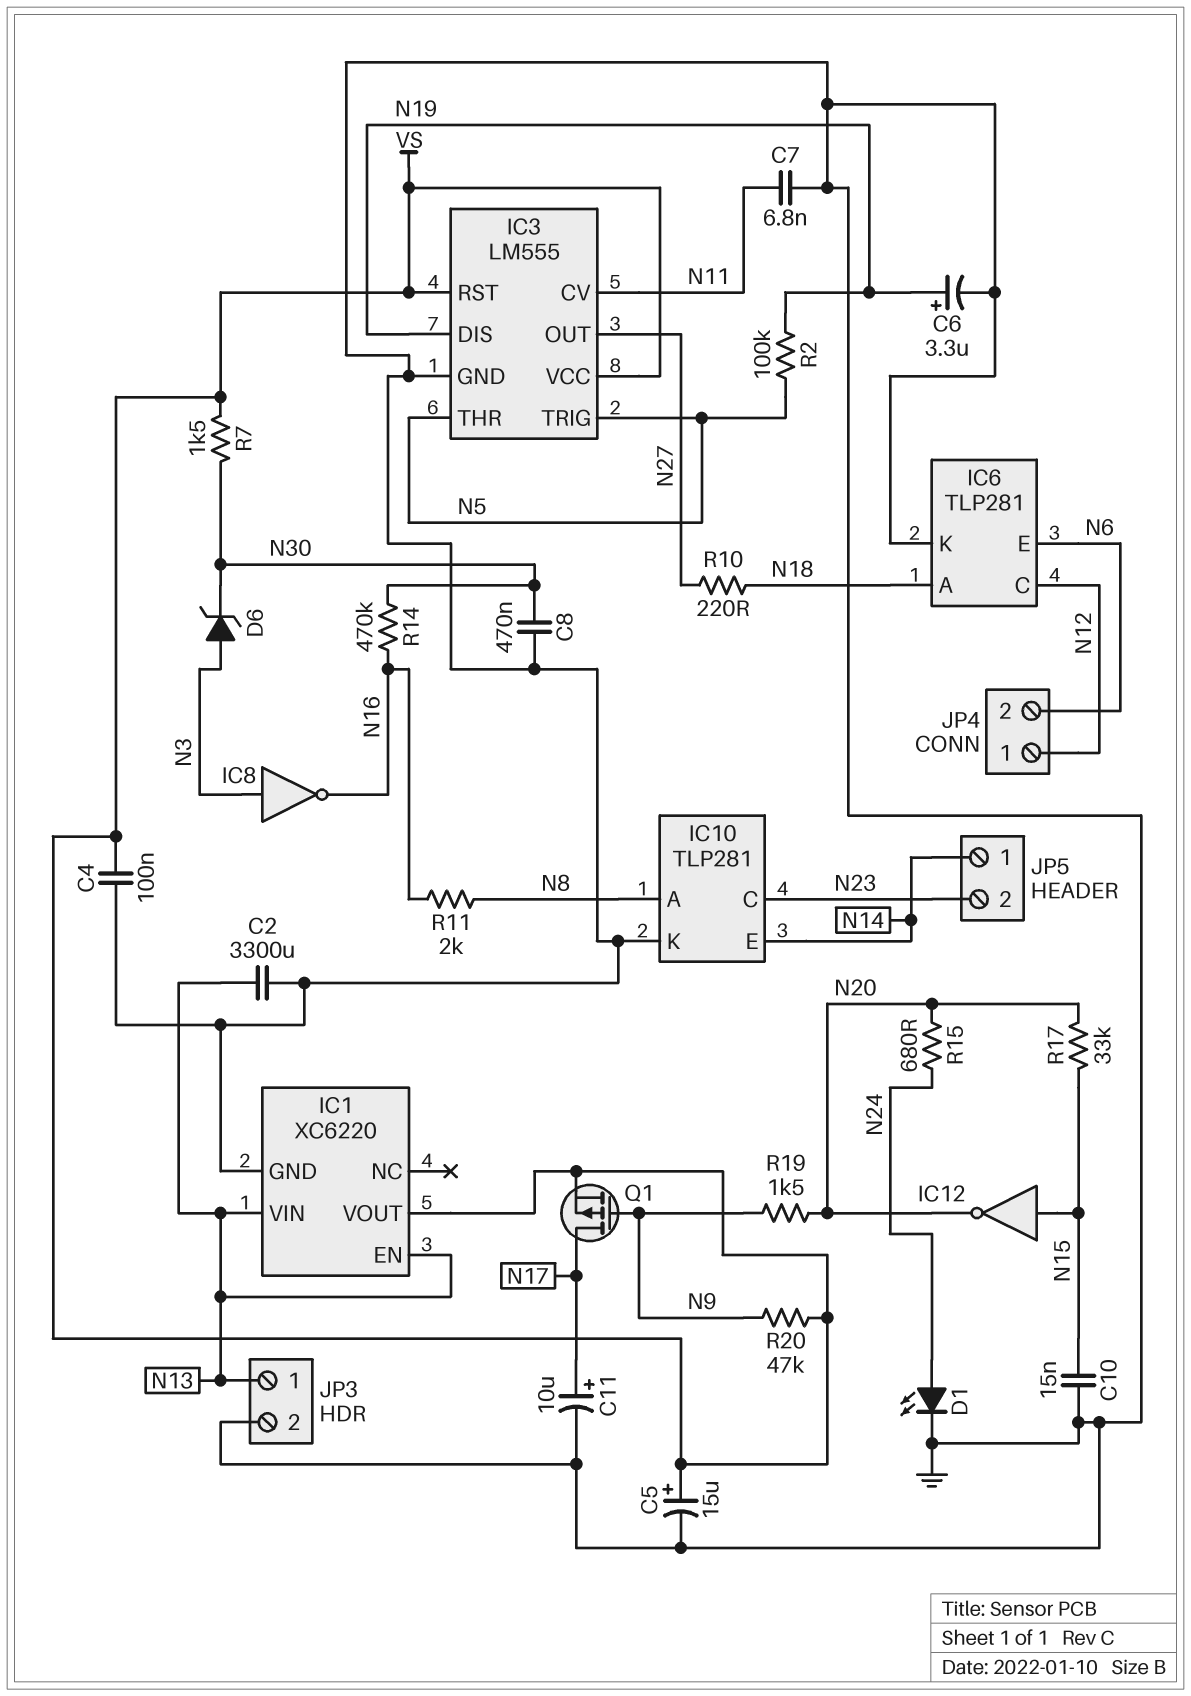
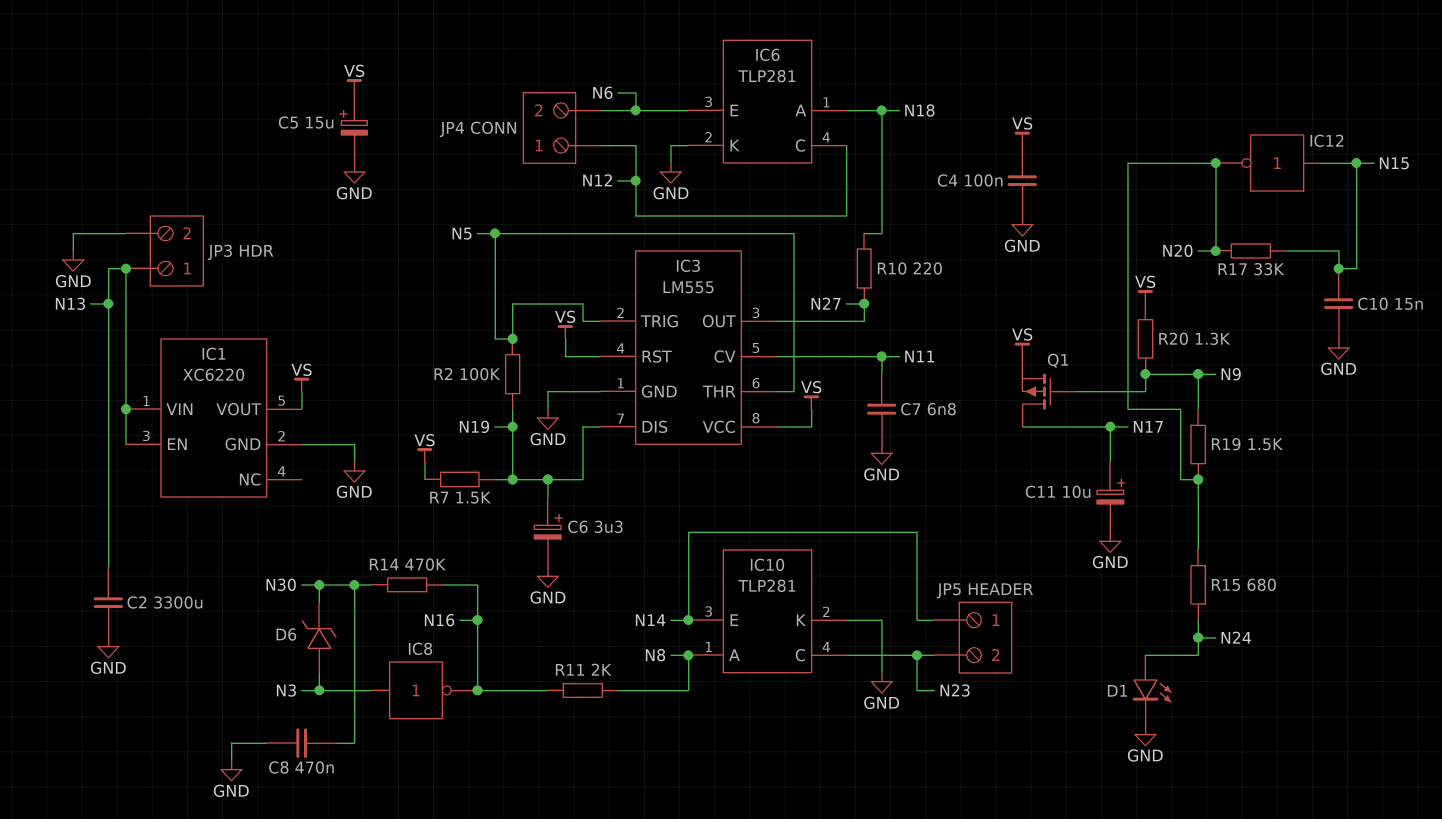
R7: 1.5k (N30, VS) -> 1.5k (N19, VS)
R20: 47k (N9, VS) -> 1.3k (N9, VS)

